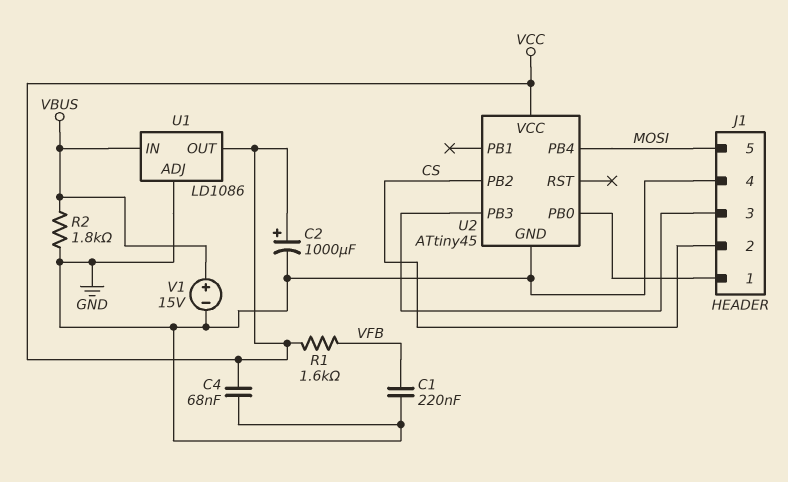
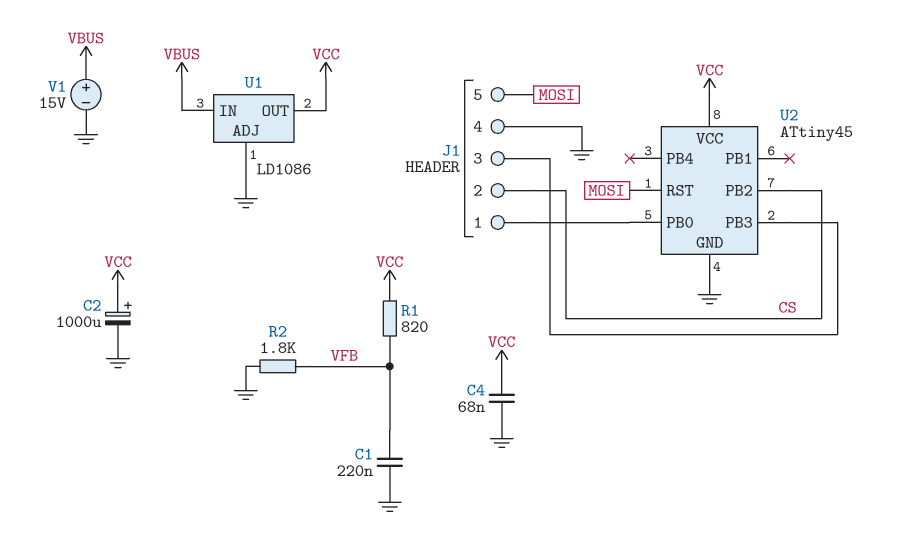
R1: 1.6k (VCC, VFB) -> 820 (VCC, VFB)
R2: 1.8k (GND, VBUS) -> 1.8k (GND, VFB)
U2 pin PB4: MOSI -> none
U2 pin RST: none -> MOSI

